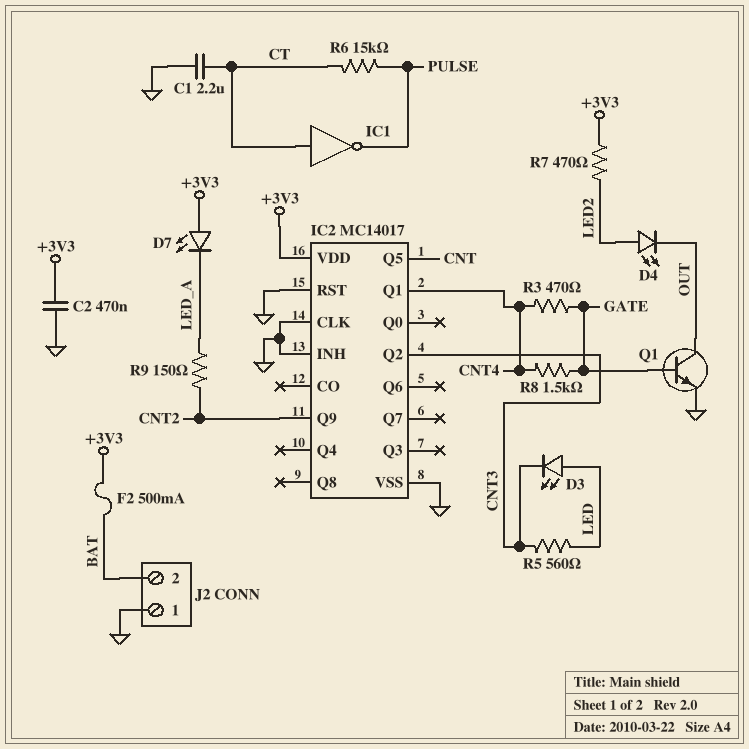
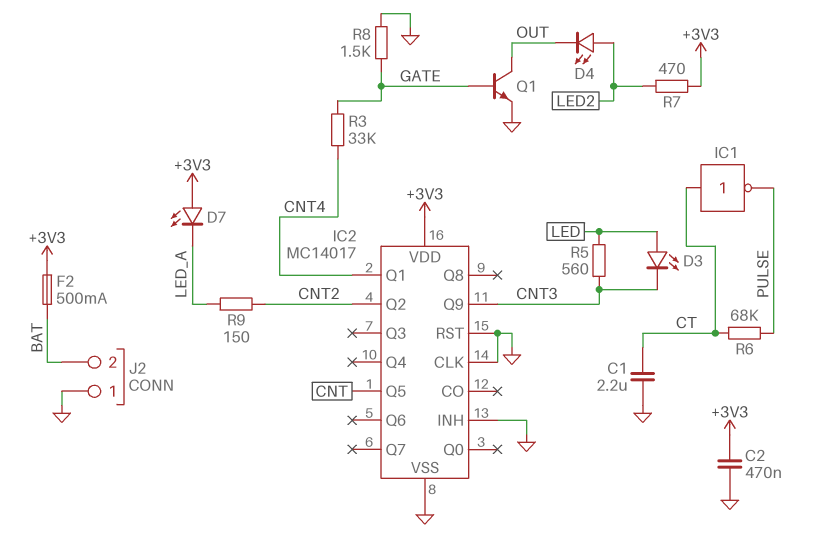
IC2 pin Q2: CNT3 -> CNT2
IC2 pin Q9: CNT2 -> CNT3
R3: 470 (CNT4, GATE) -> 33k (CNT4, GATE)
R6: 15k (CT, PULSE) -> 68k (CT, PULSE)
R8: 1.5k (CNT4, GATE) -> 1.5k (GATE, GND)

